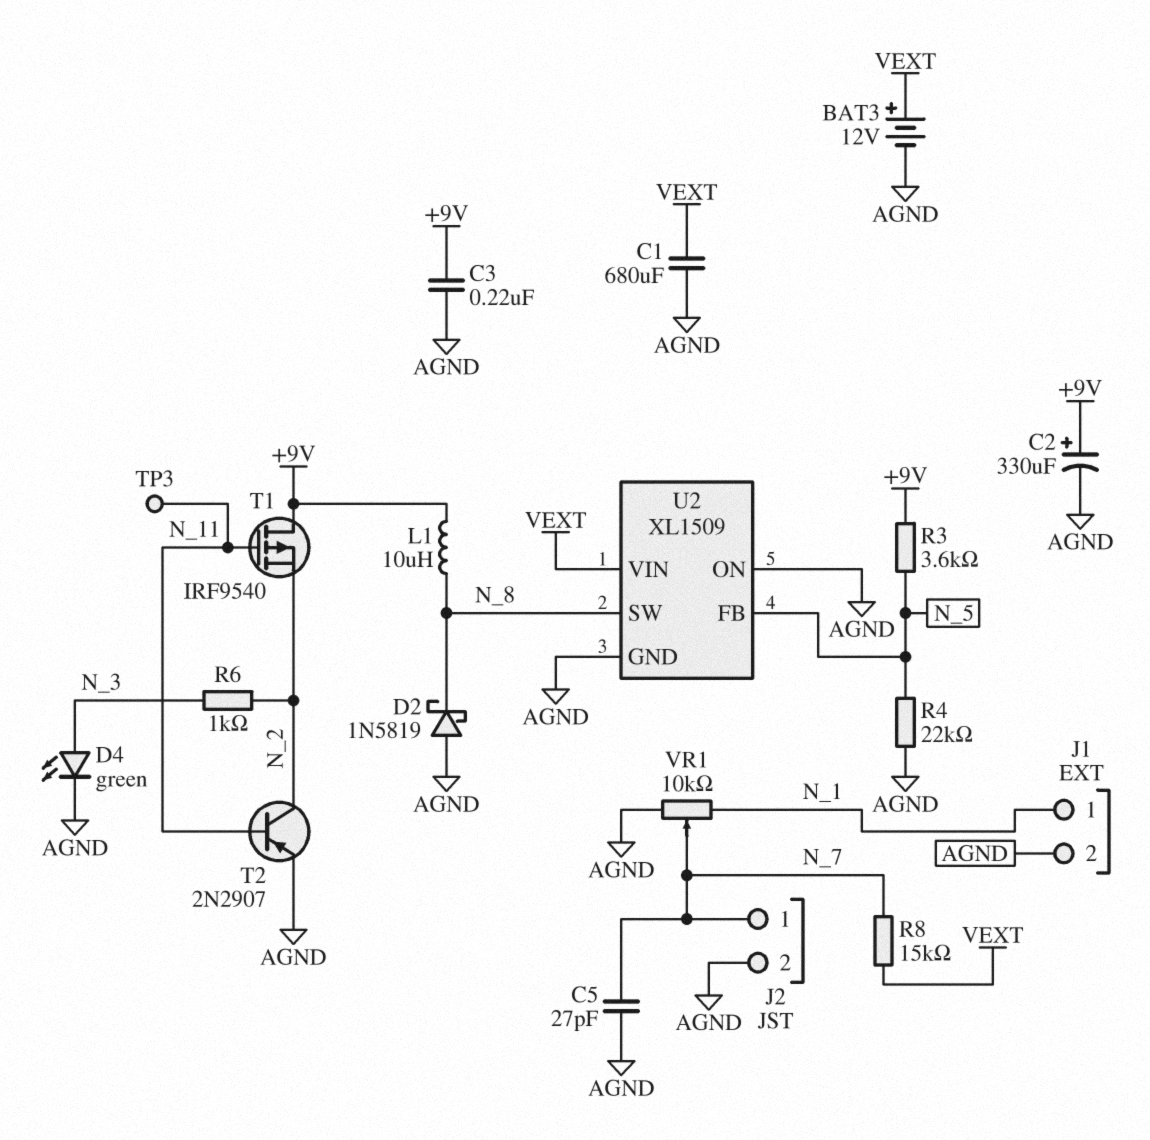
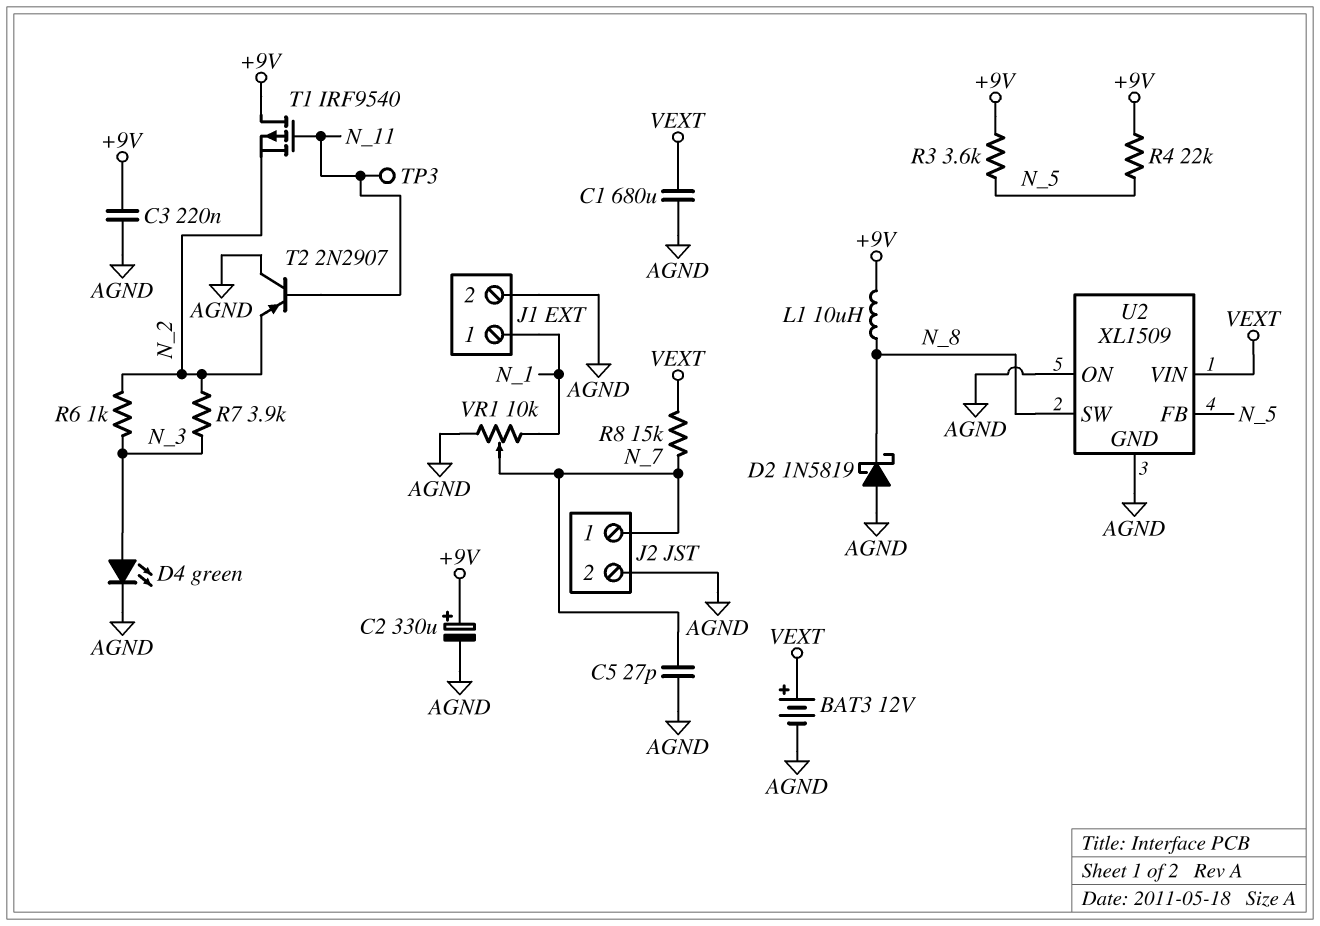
R4: 22k (AGND, N_5) -> 22k (+9V, N_5)
R7: none -> 3.9k (N_2, N_3)
T2: PNP 2N2907 (B N_11, C N_2, E AGND) -> PNP 2N2907 (B N_11, C AGND, E N_2)

